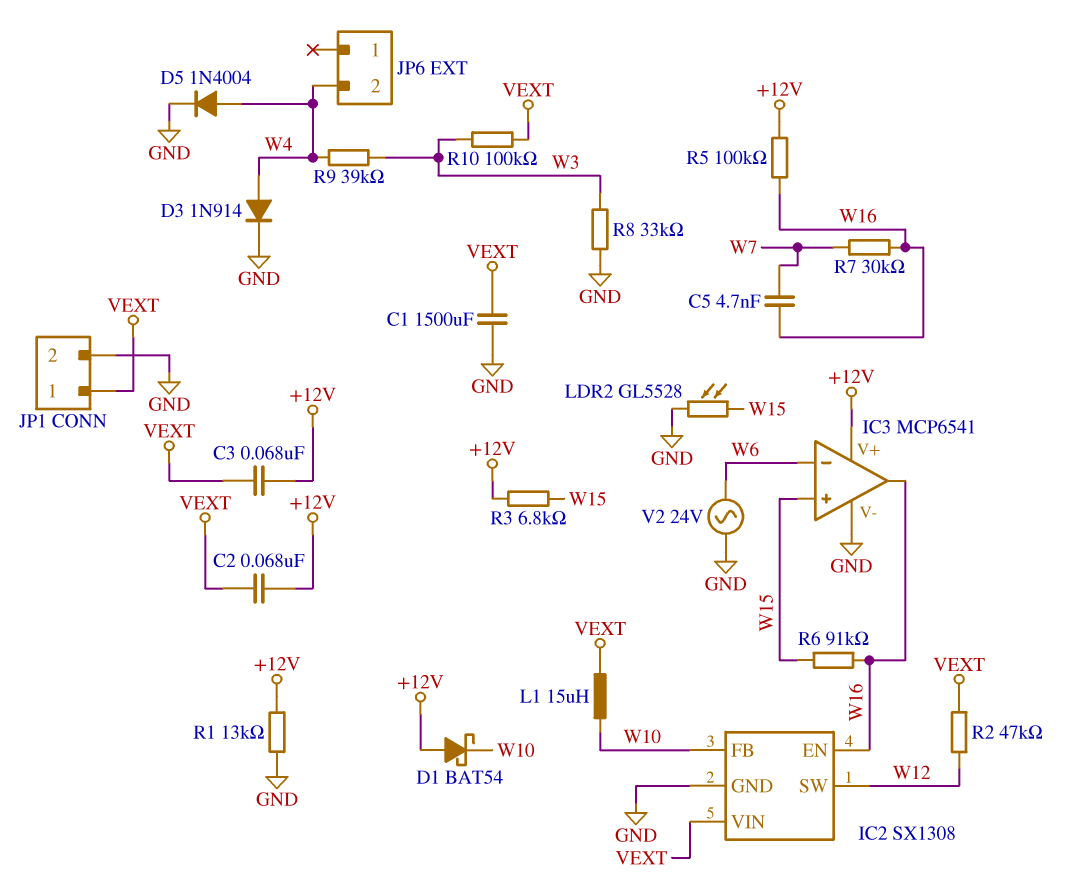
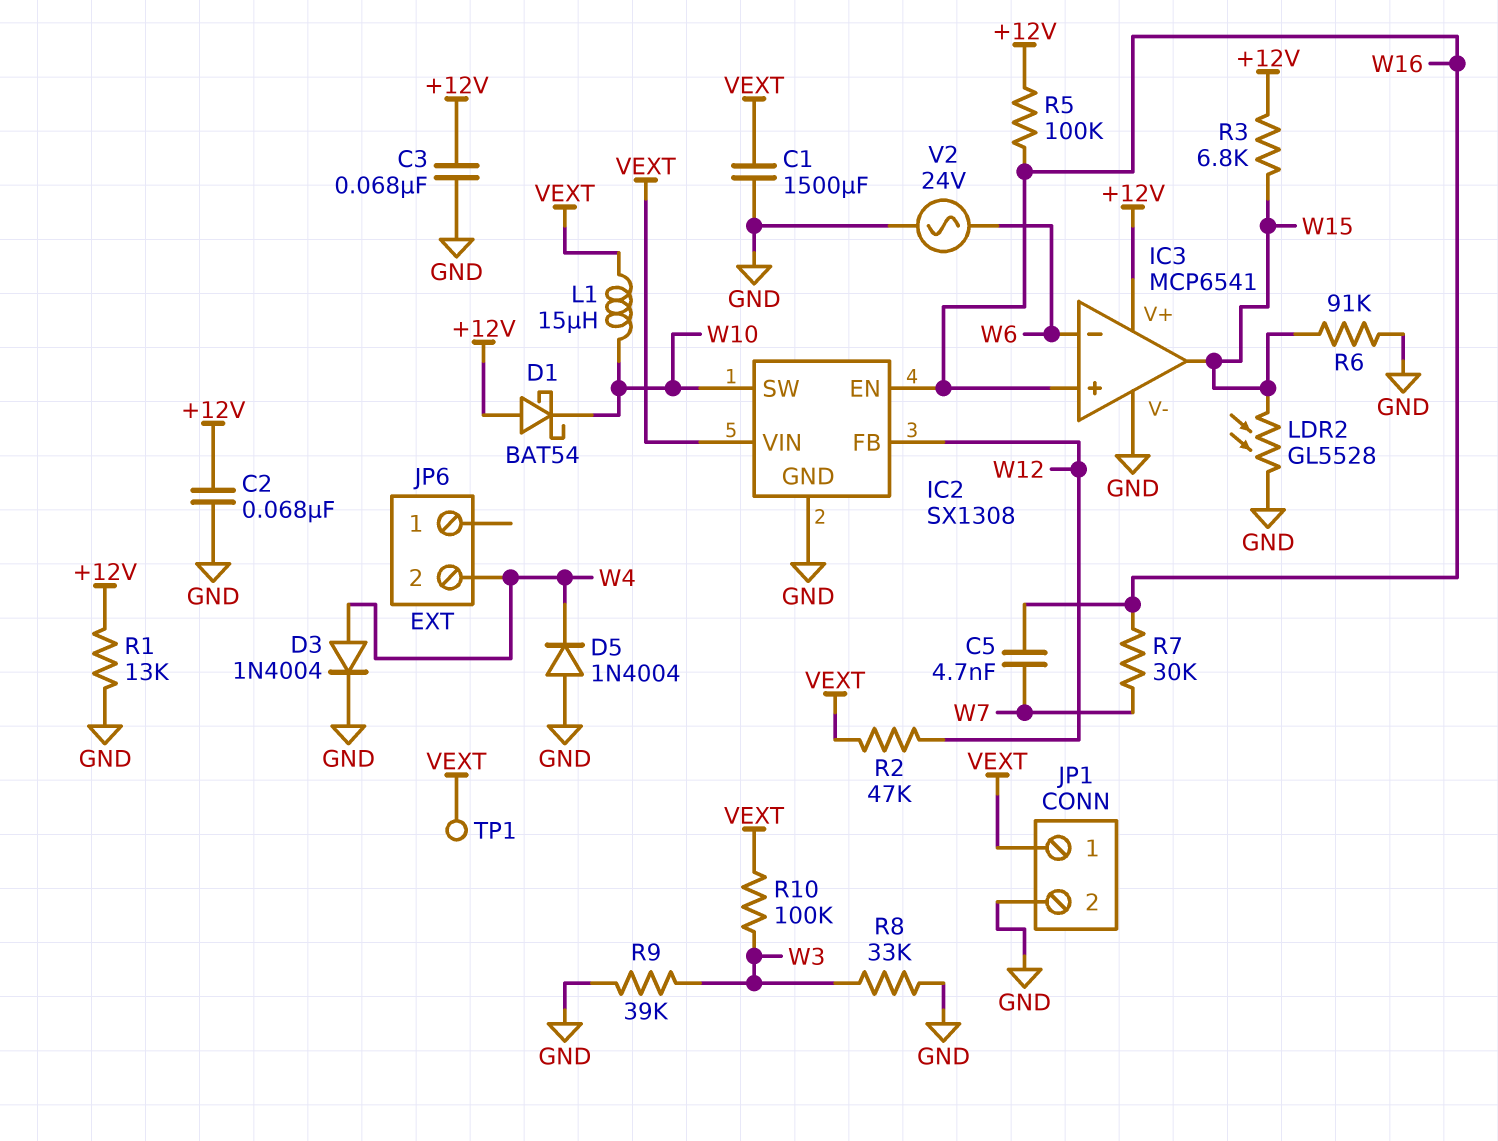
C2: 68nF (+12V, VEXT) -> 68nF (+12V, GND)
C3: 68nF (+12V, VEXT) -> 68nF (+12V, GND)
D3: diode 1N914 (A W4, K GND) -> diode 1N4004 (A W4, K GND)
D5: diode 1N4004 (A W4, K GND) -> diode 1N4004 (A GND, K W4)
IC2 pin FB: W10 -> W12
IC2 pin SW: W12 -> W10
IC3 pin in+: W15 -> W16
IC3 pin out: W16 -> W15
R6: 91k (W15, W16) -> 91k (GND, W15)
R9: 39k (W3, W4) -> 39k (GND, W3)
TP1: none -> test point (VEXT)

